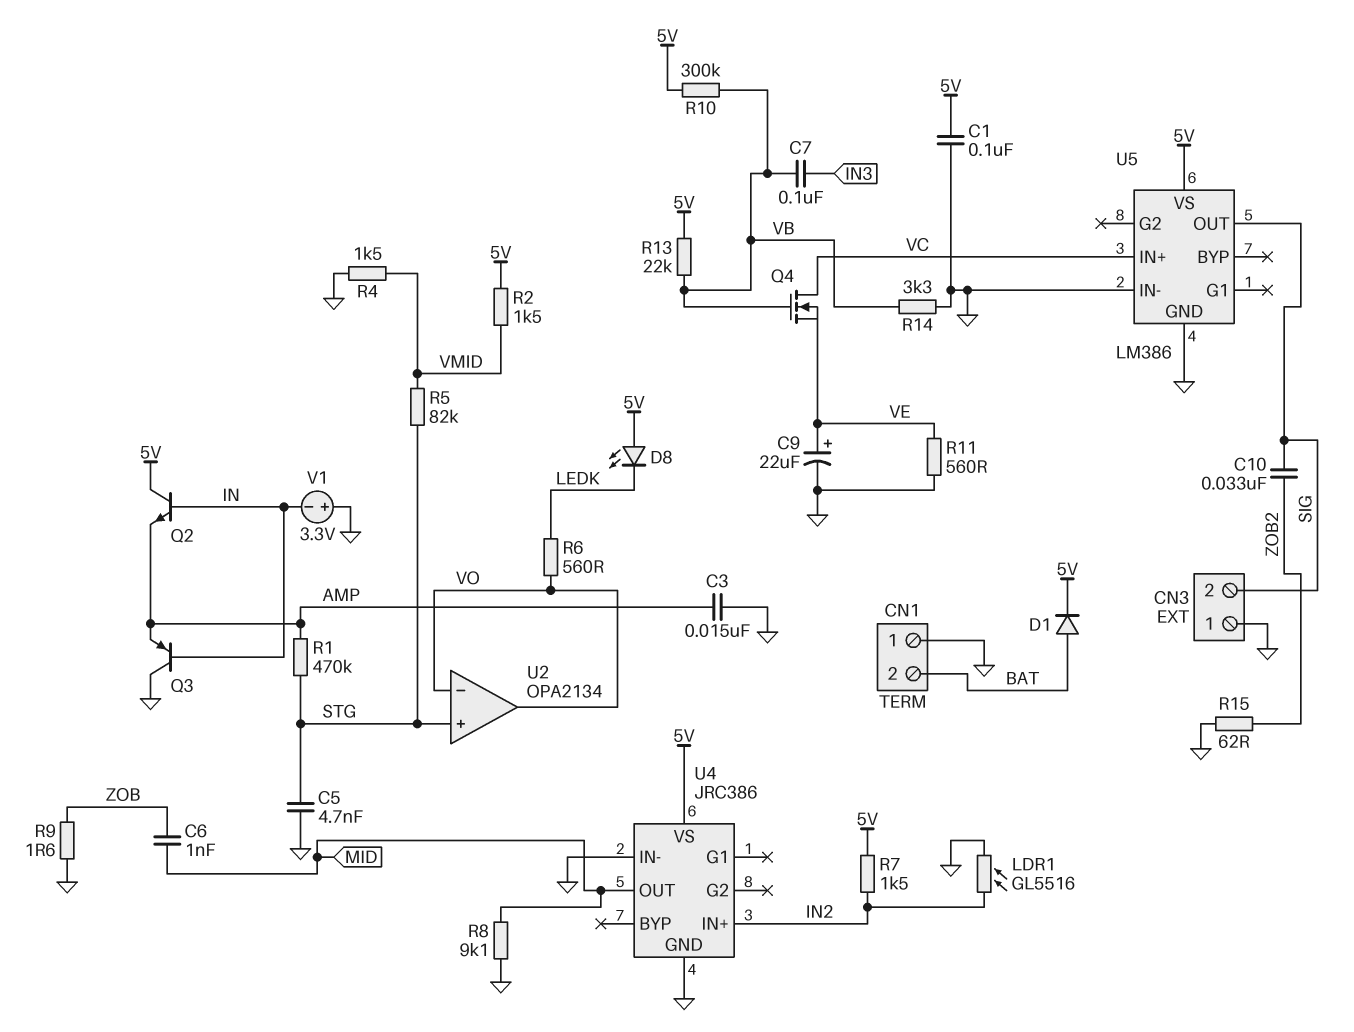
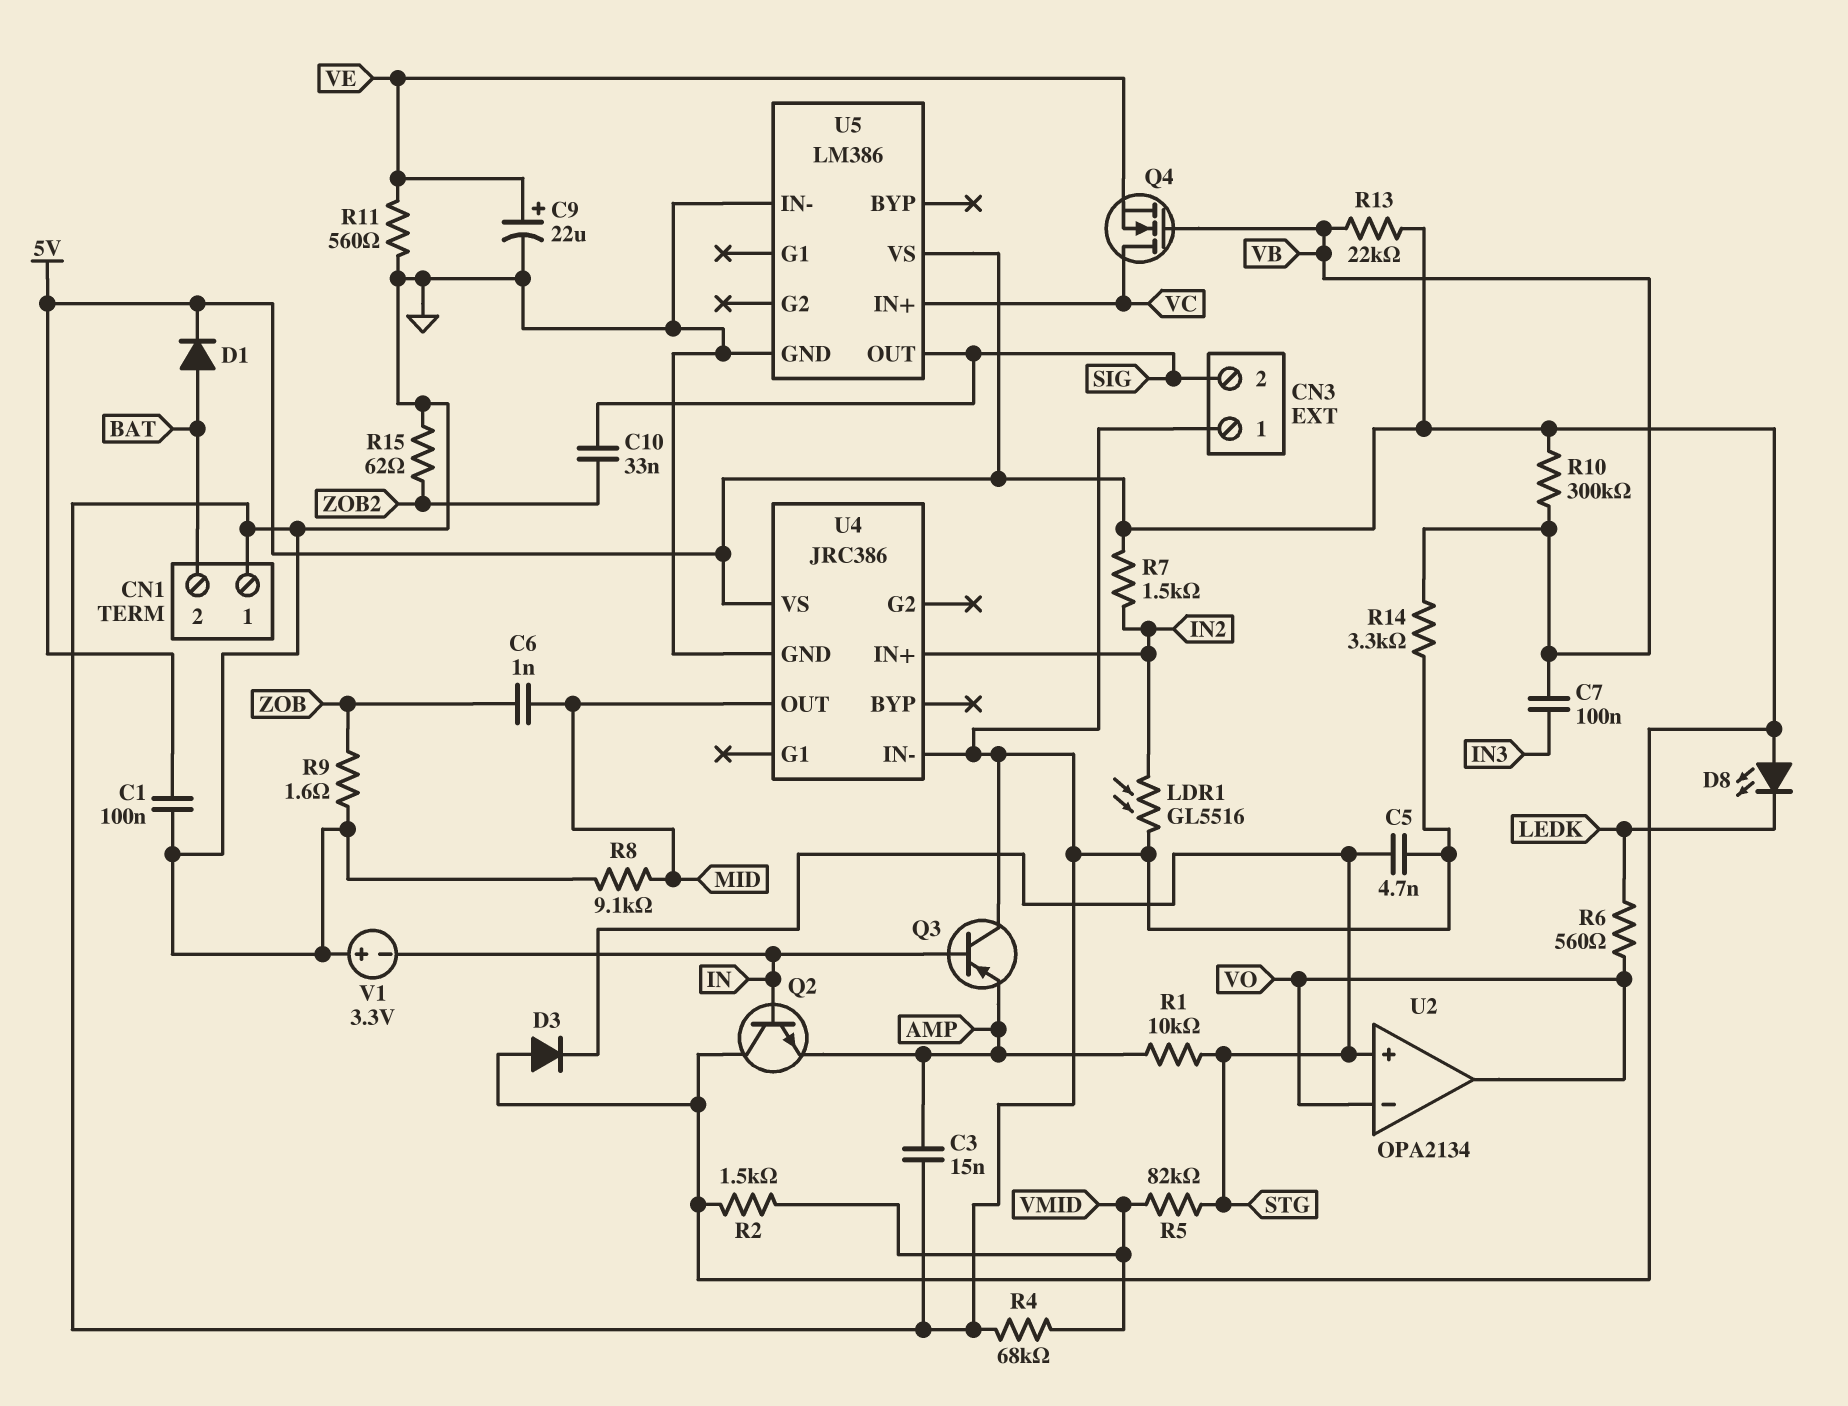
D3: none -> diode (A 5V, K STG)
R1: 470k (AMP, STG) -> 10k (AMP, STG)
R4: 1.5k (GND, VMID) -> 68k (GND, VMID)

